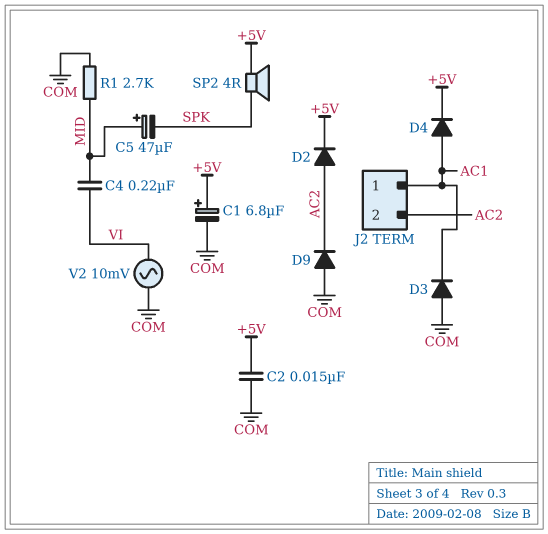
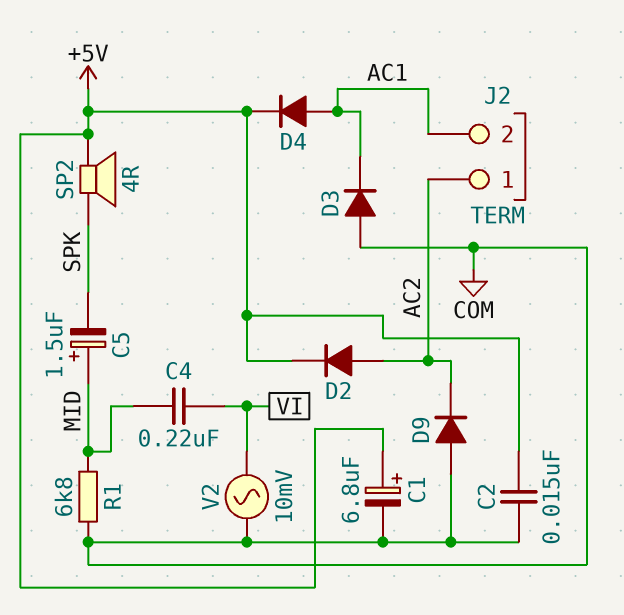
C5: 47uF (plus MID, minus SPK) -> 1.5uF (plus MID, minus SPK)
J2 pin 1: AC1 -> AC2
J2 pin 2: AC2 -> AC1
R1: 2.7k (COM, MID) -> 6.8k (COM, MID)

